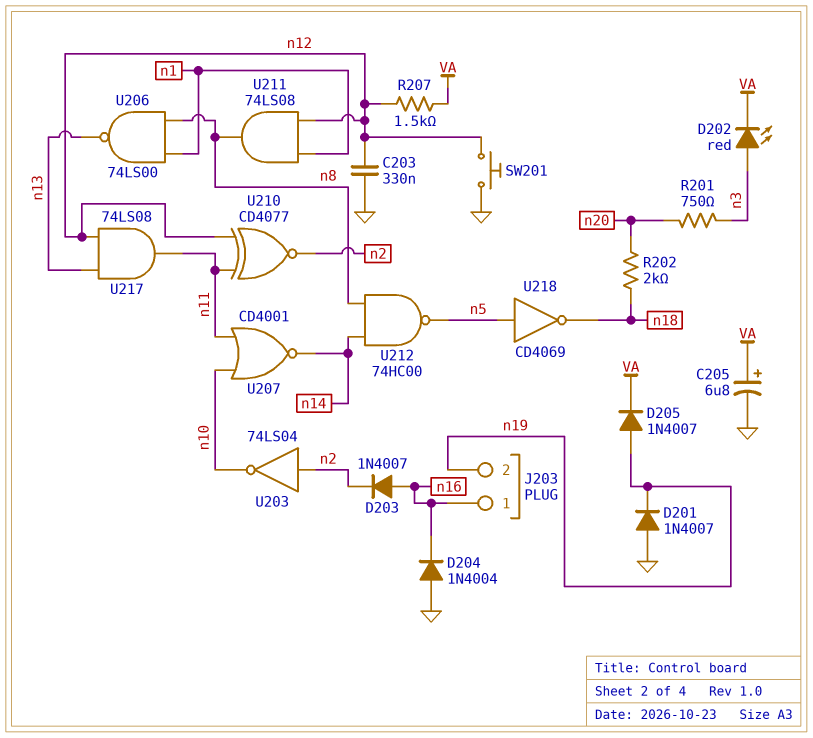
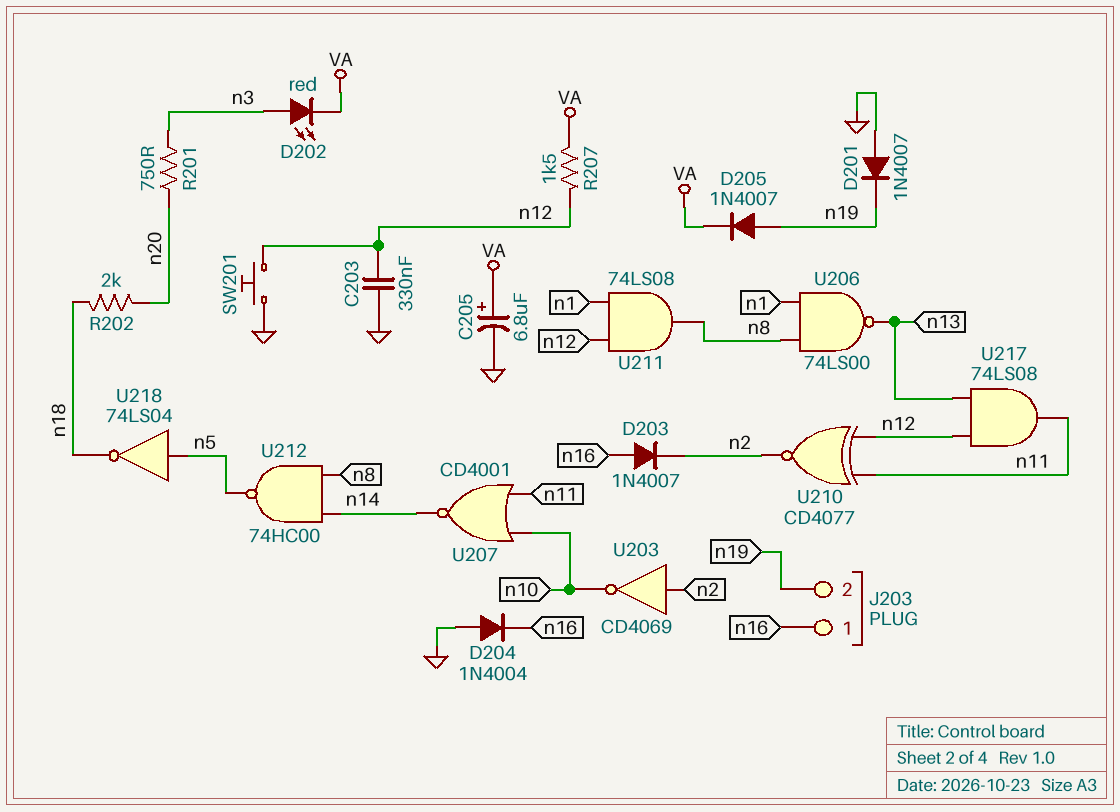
U203: NOT 74LS04 (in n2, out n10) -> NOT CD4069 (in n2, out n10)
U218: NOT CD4069 (in n5, out n18) -> NOT 74LS04 (in n5, out n18)

